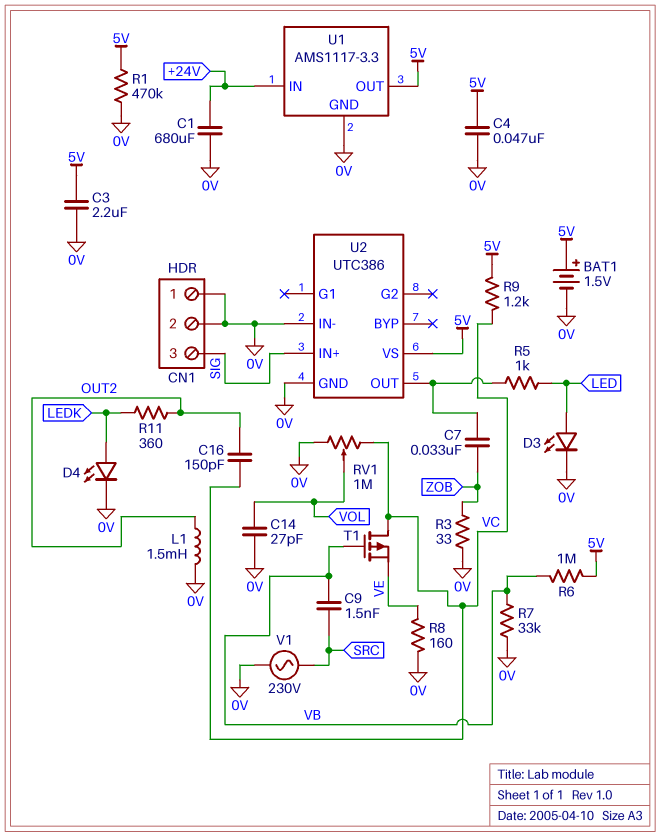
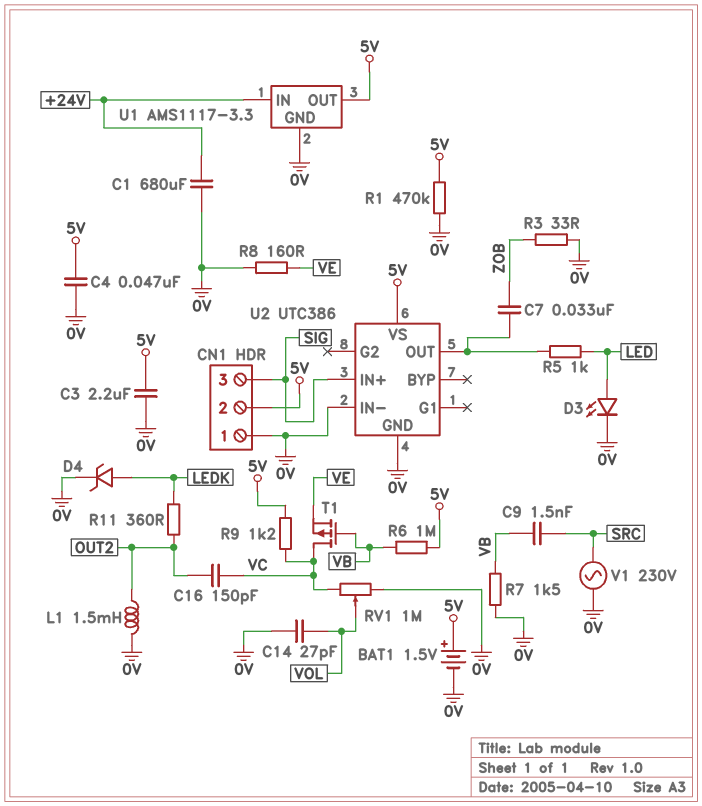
CN1 pin 2: 0V -> 5V
D4: LED (A LEDK, K 0V) -> zener (A LEDK, K 0V)
R7: 33k (0V, VB) -> 1.5k (0V, VB)

